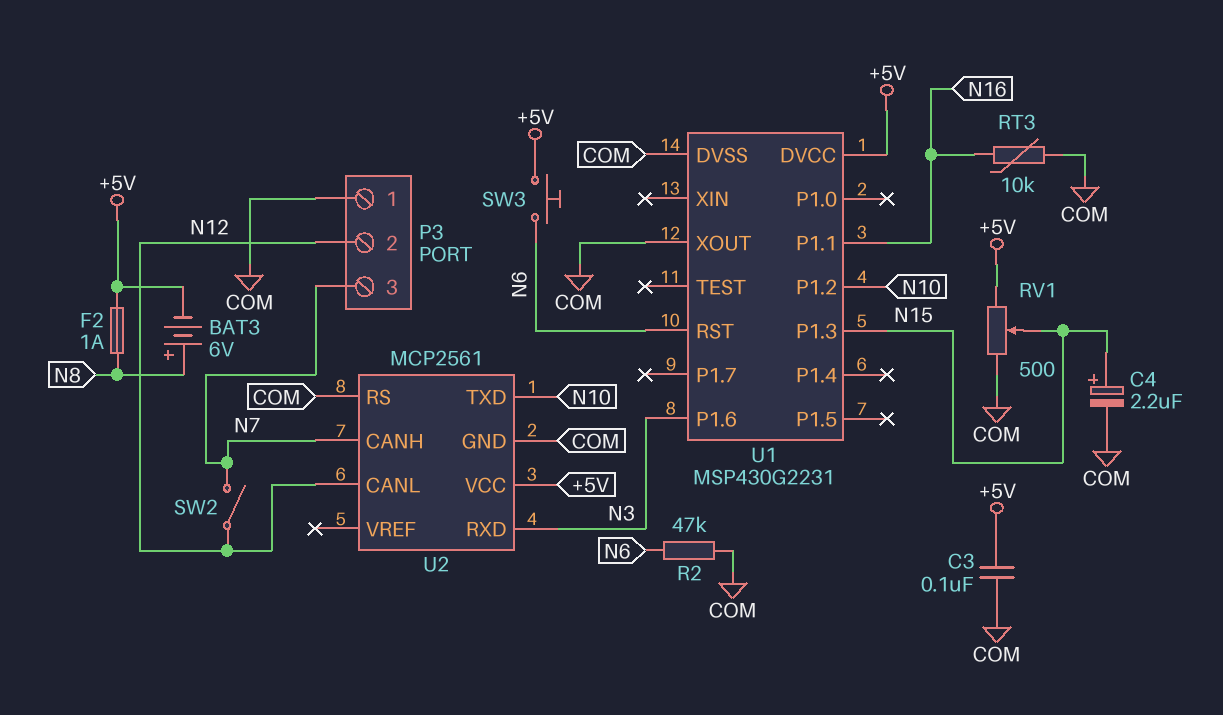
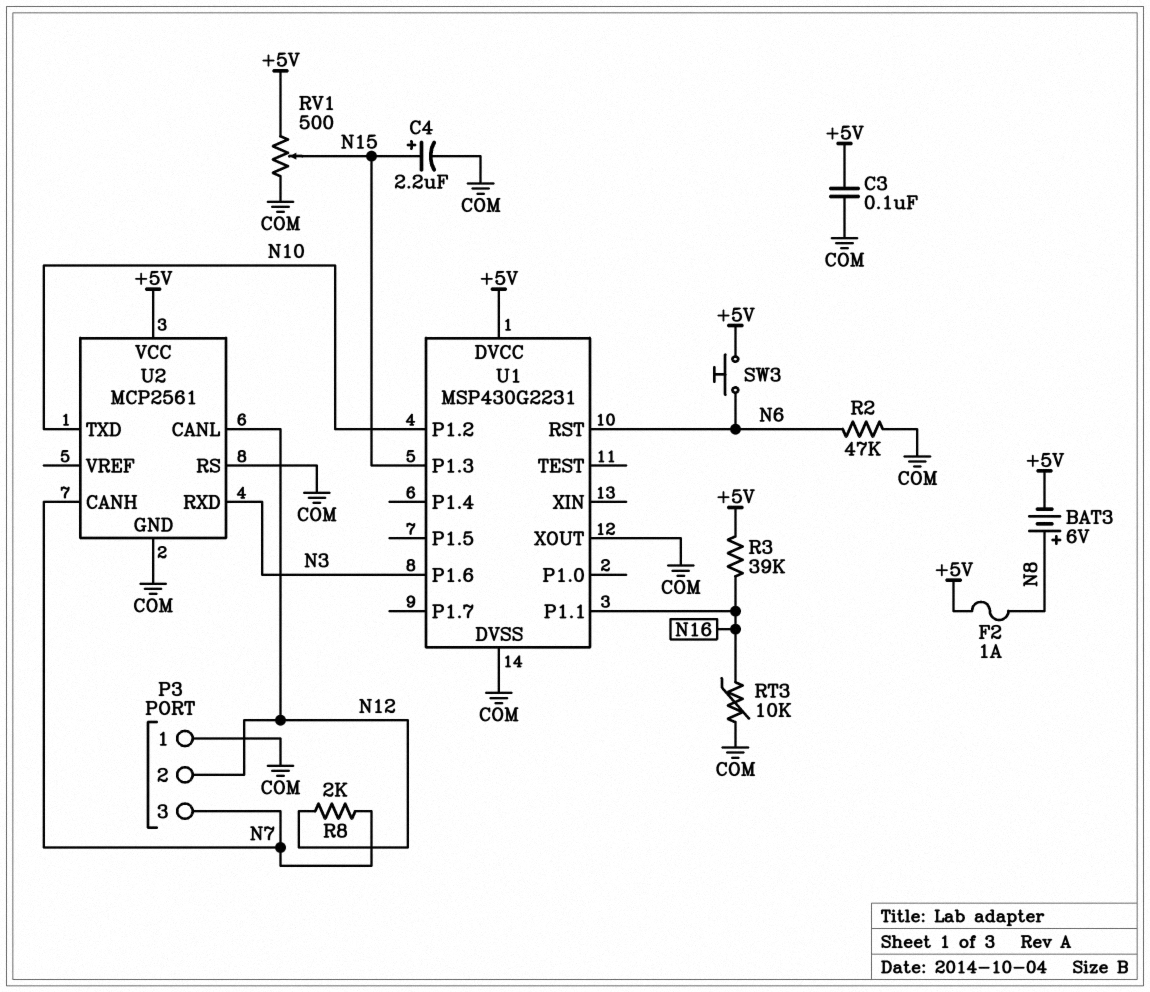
R3: none -> 39k (+5V, N16)
R8: none -> 2k (N7, N12)
SW2: switch (N7, N12) -> none

